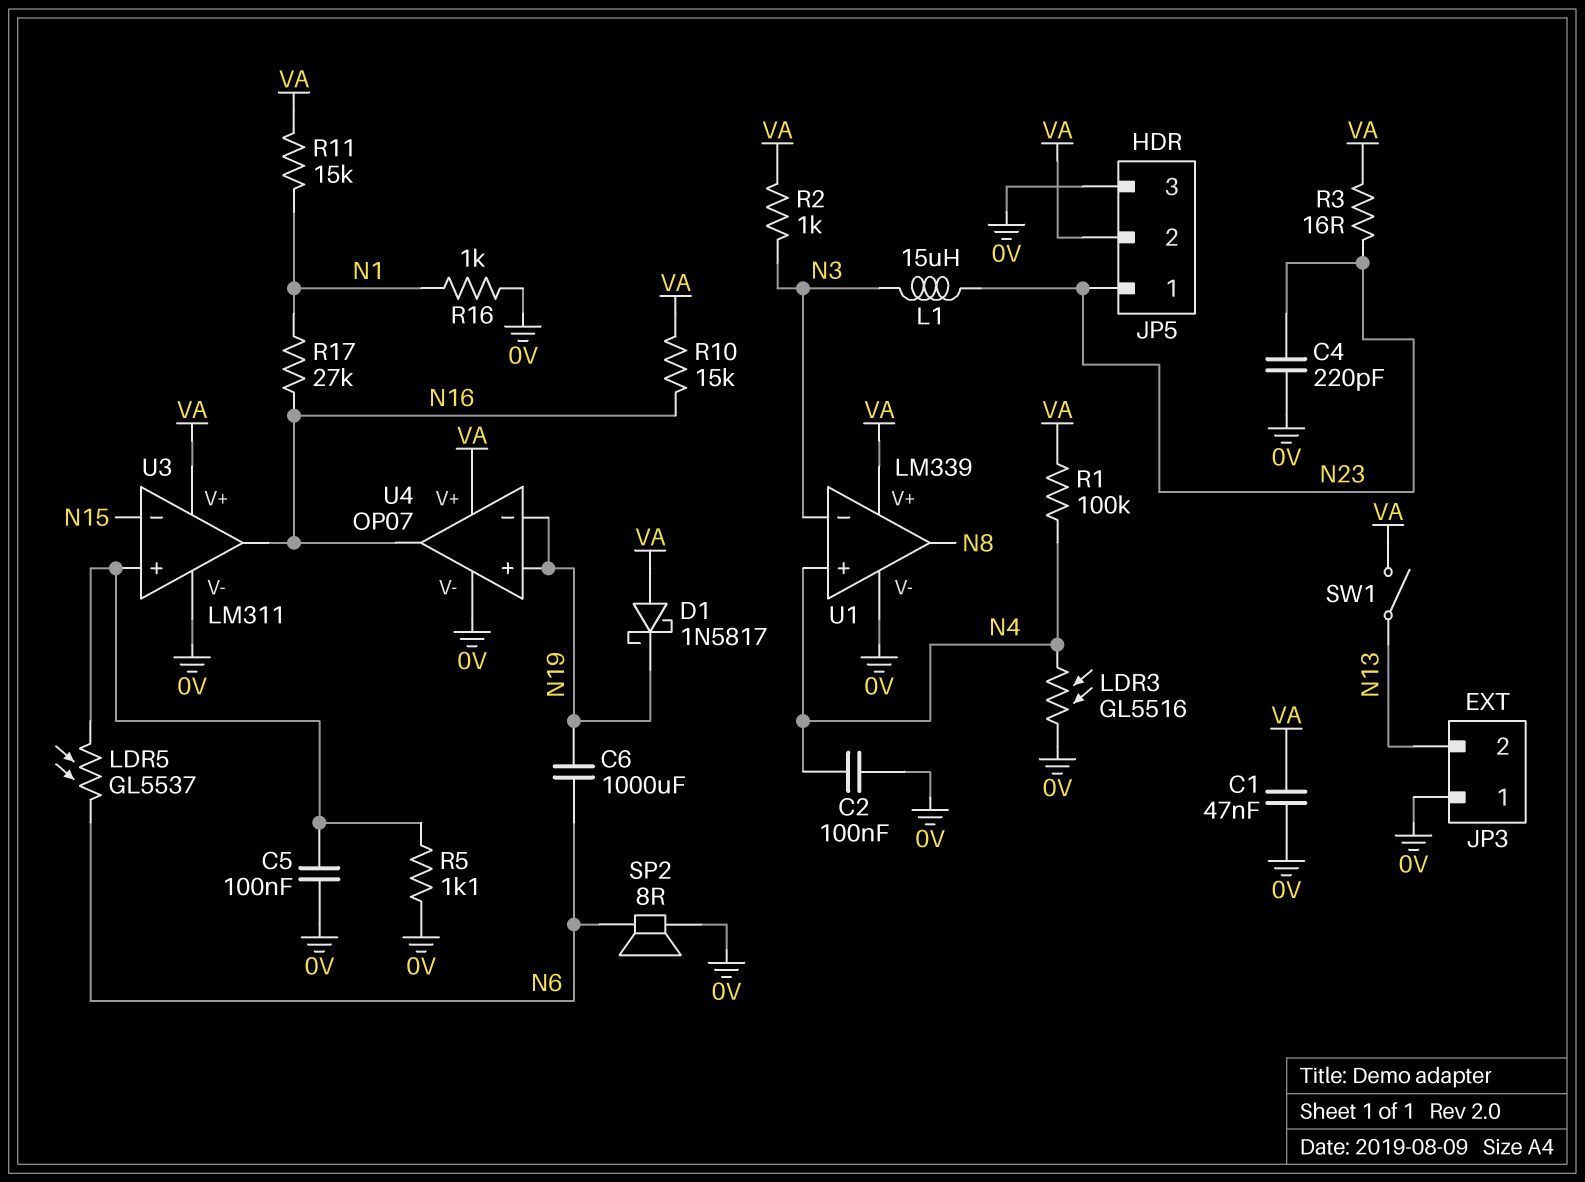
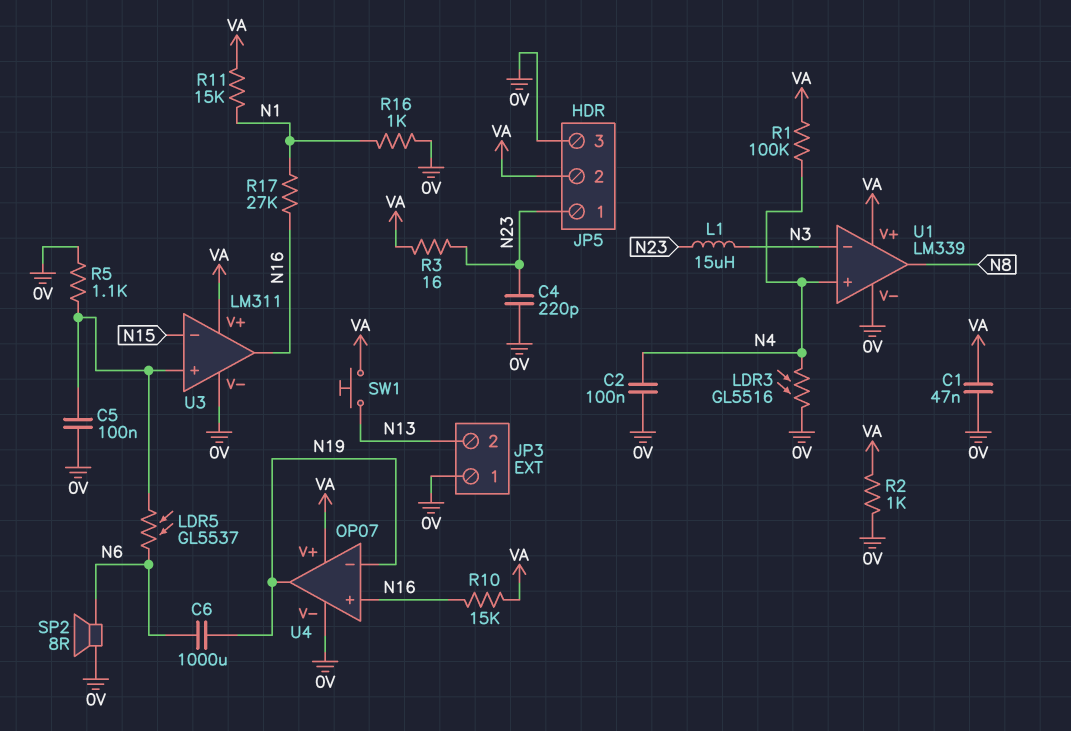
D1: schottky 1N5817 (A VA, K N19) -> none
R2: 1k (N3, VA) -> 1k (0V, VA)
SW1: switch (N13, VA) -> button (N13, VA)
U4 pin in+: N19 -> N16
U4 pin out: N16 -> N19

